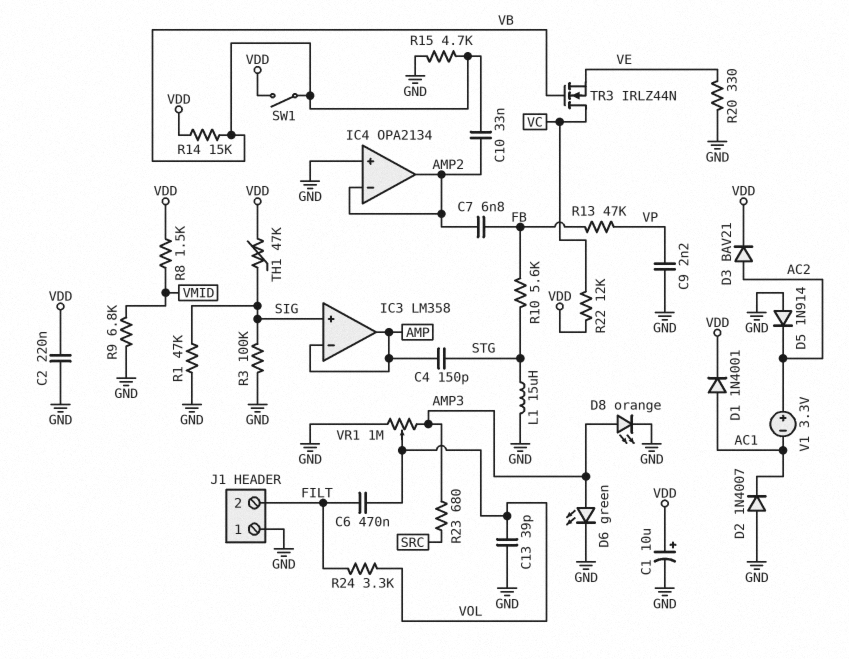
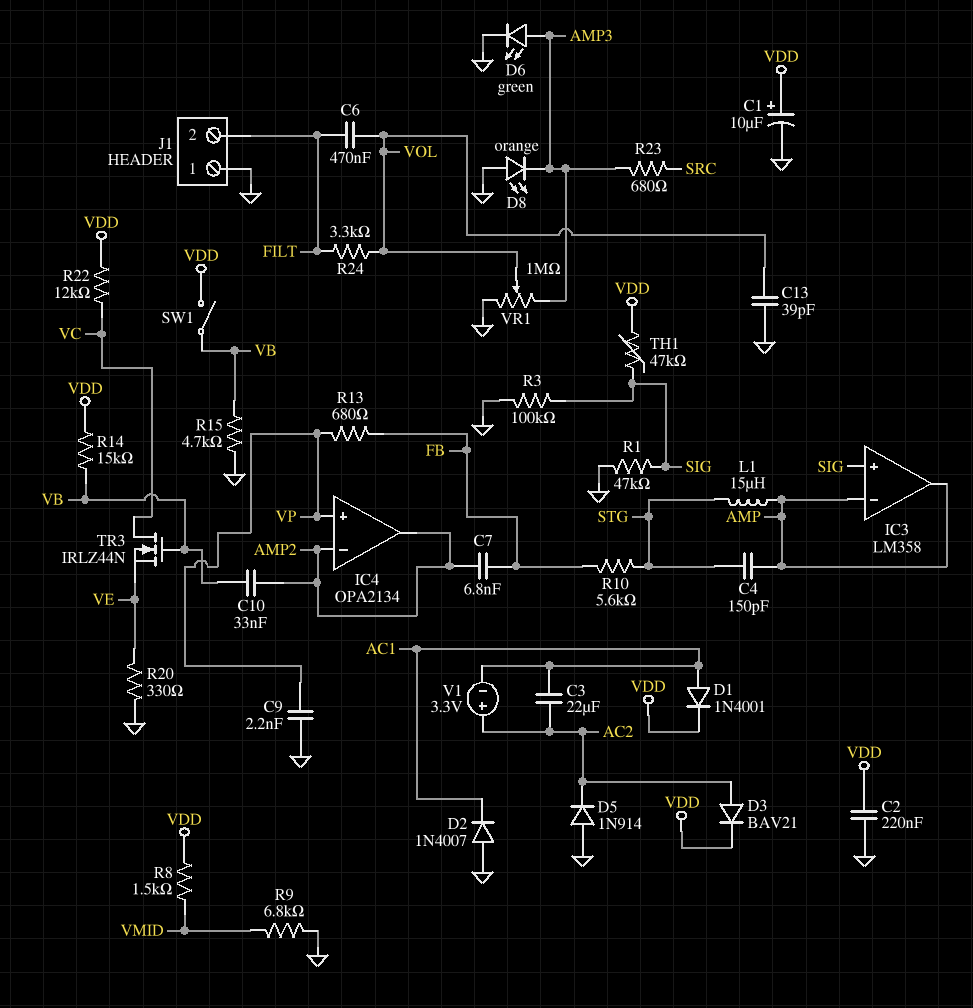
C3: none -> 22uF (AC1, AC2)
D8: LED orange (A AMP3, K GND) -> LED orange (A GND, K AMP3)
IC4 pin in+: GND -> VP
L1: 15uH (GND, STG) -> 15uH (AMP, STG)
R13: 47k (FB, VP) -> 680 (FB, VP)

